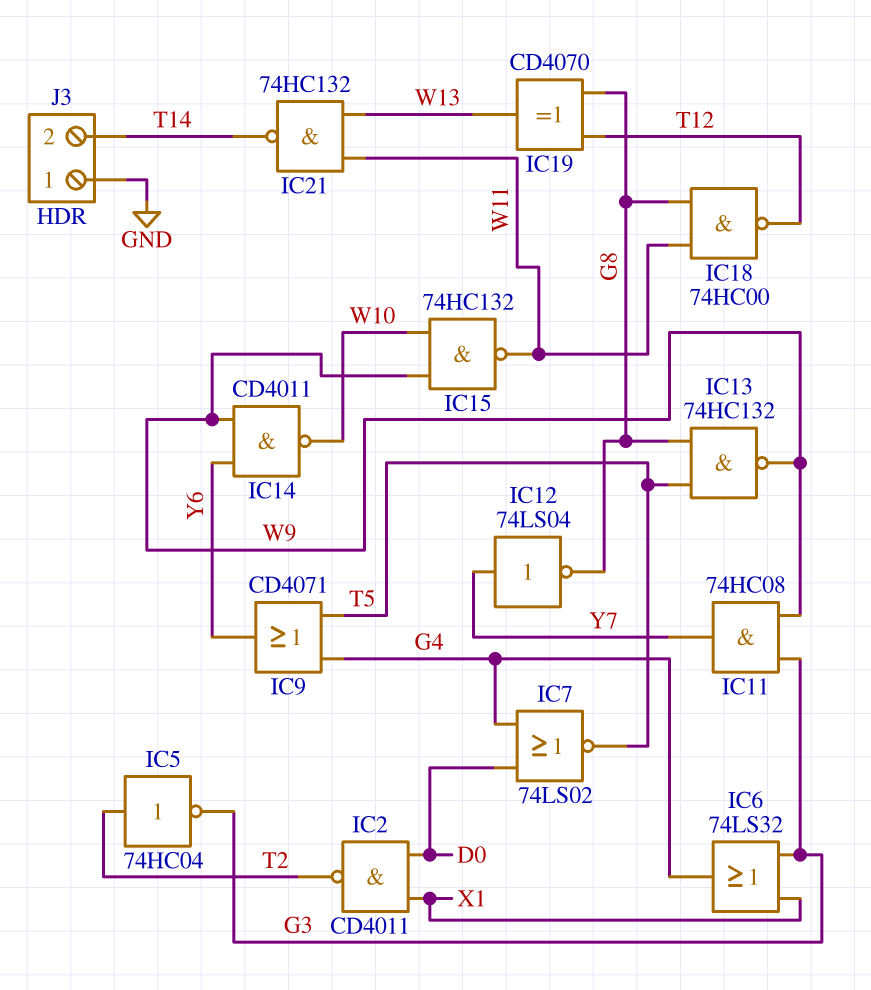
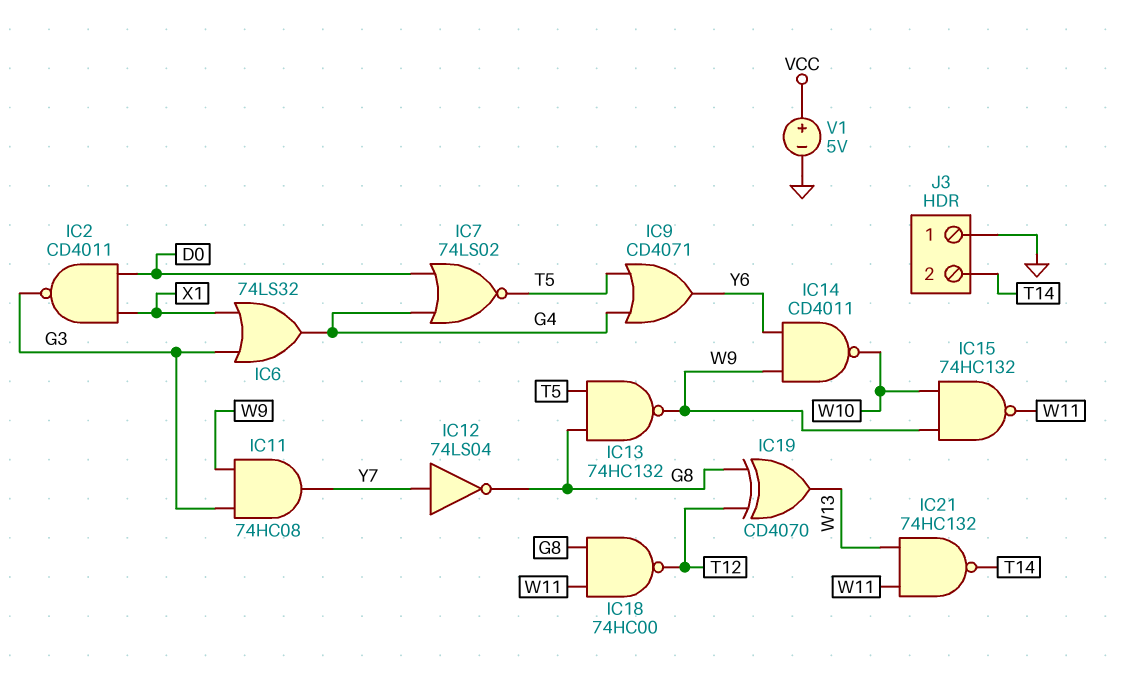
IC2: NAND CD4011 (in D0, in X1, out T2) -> NAND CD4011 (in D0, in X1, out G3)
IC5: NOT 74HC04 (in T2, out G3) -> none
V1: none -> 5V (plus VCC, minus GND)

